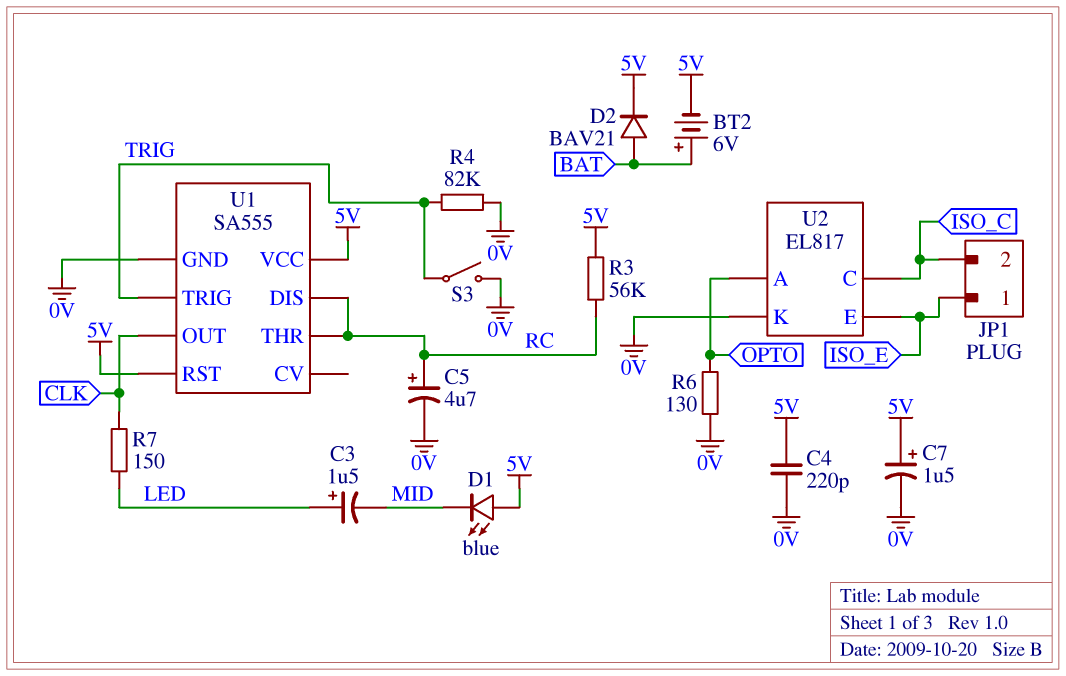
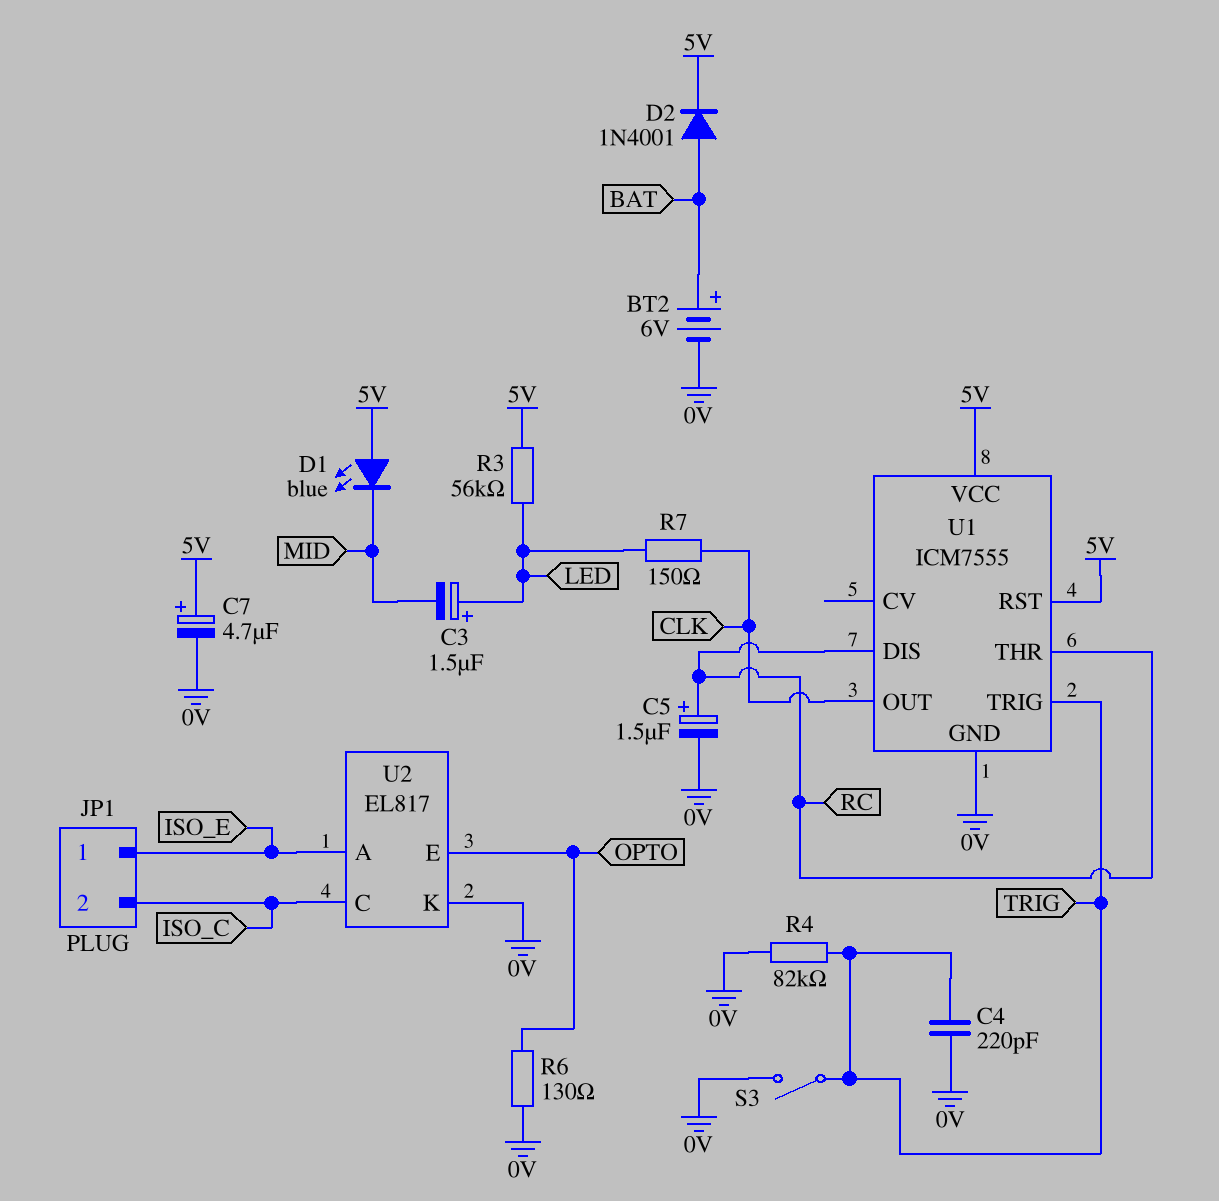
BT2: 6V (plus BAT, minus 5V) -> 6V (plus BAT, minus 0V)
C4: 220pF (0V, 5V) -> 220pF (0V, TRIG)
C5: 4.7uF (plus RC, minus 0V) -> 1.5uF (plus RC, minus 0V)
C7: 1.5uF (plus 5V, minus 0V) -> 4.7uF (plus 5V, minus 0V)
D2: diode BAV21 (A BAT, K 5V) -> diode 1N4001 (A BAT, K 5V)
R3: 56k (5V, RC) -> 56k (5V, LED)
U1: SA555 -> ICM7555
U2 pin A: OPTO -> ISO_E
U2 pin E: ISO_E -> OPTO

